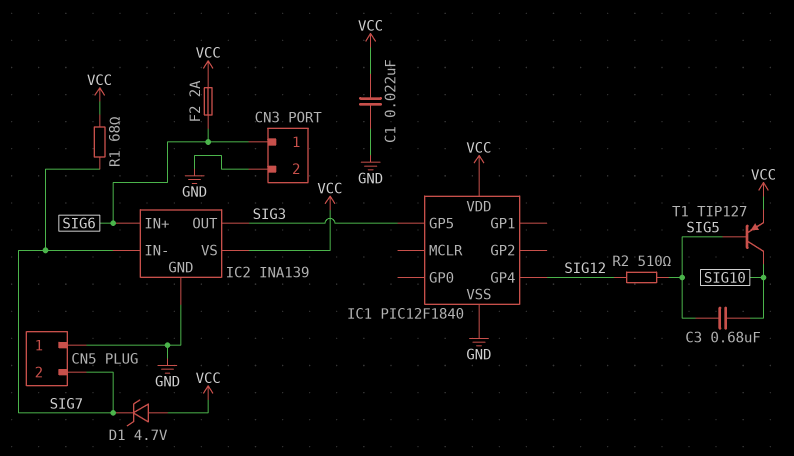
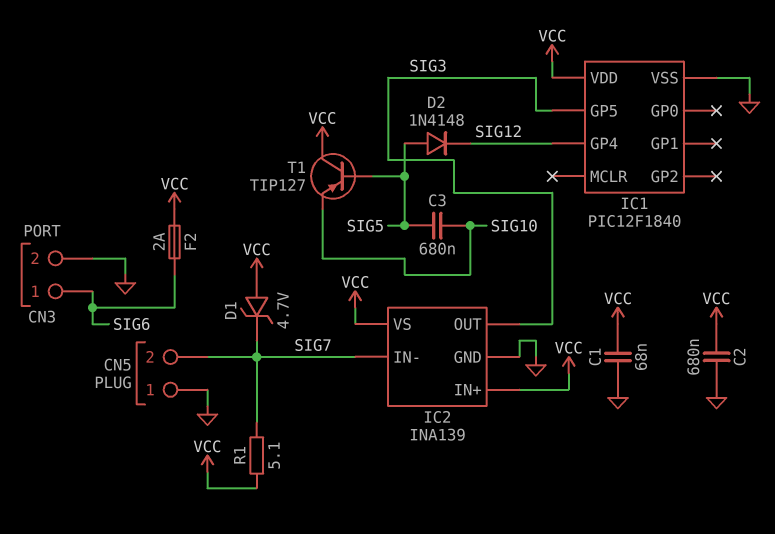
C1: 22nF (GND, VCC) -> 68nF (GND, VCC)
C2: none -> 680nF (GND, VCC)
D2: none -> diode 1N4148 (A SIG5, K SIG12)
IC2 pin IN+: SIG6 -> VCC
R1: 68 (SIG7, VCC) -> 5.1 (SIG7, VCC)
R2: 510 (SIG5, SIG12) -> none
T1: PNP TIP127 (B SIG5, C SIG10, E VCC) -> PNP TIP127 (B SIG5, C VCC, E SIG10)

